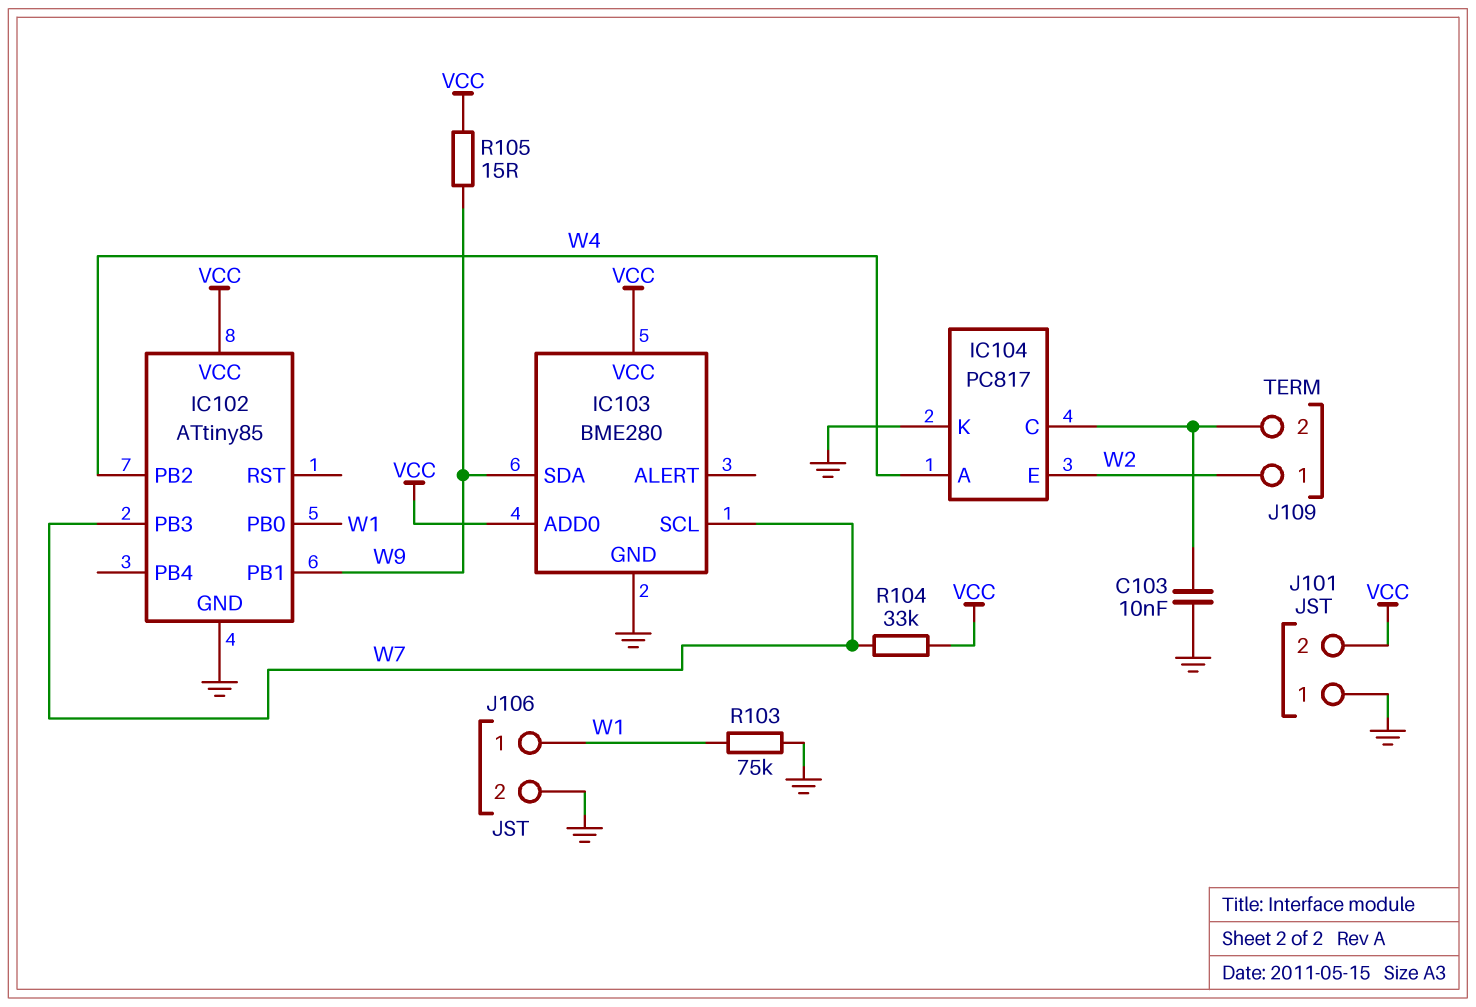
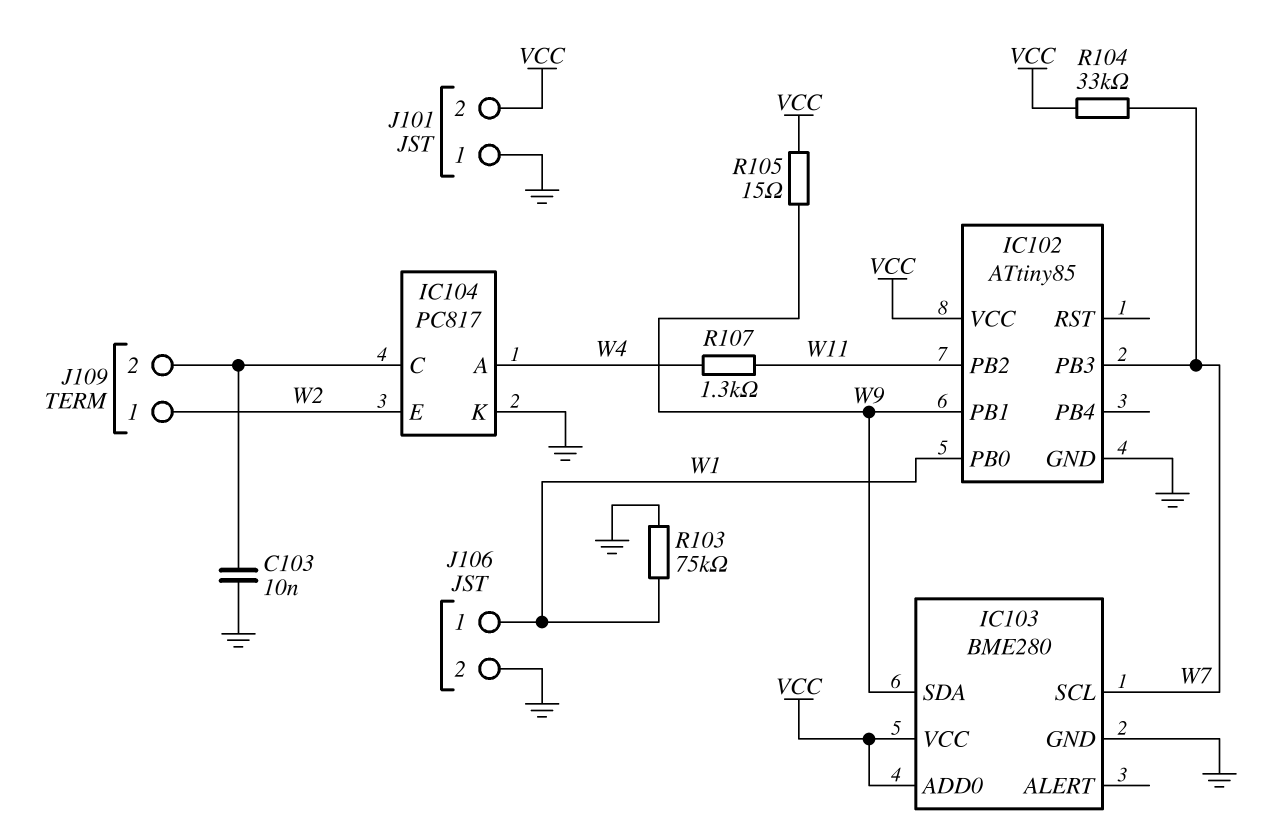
IC102 pin PB2: W4 -> W11
R107: none -> 1.3k (W4, W11)

